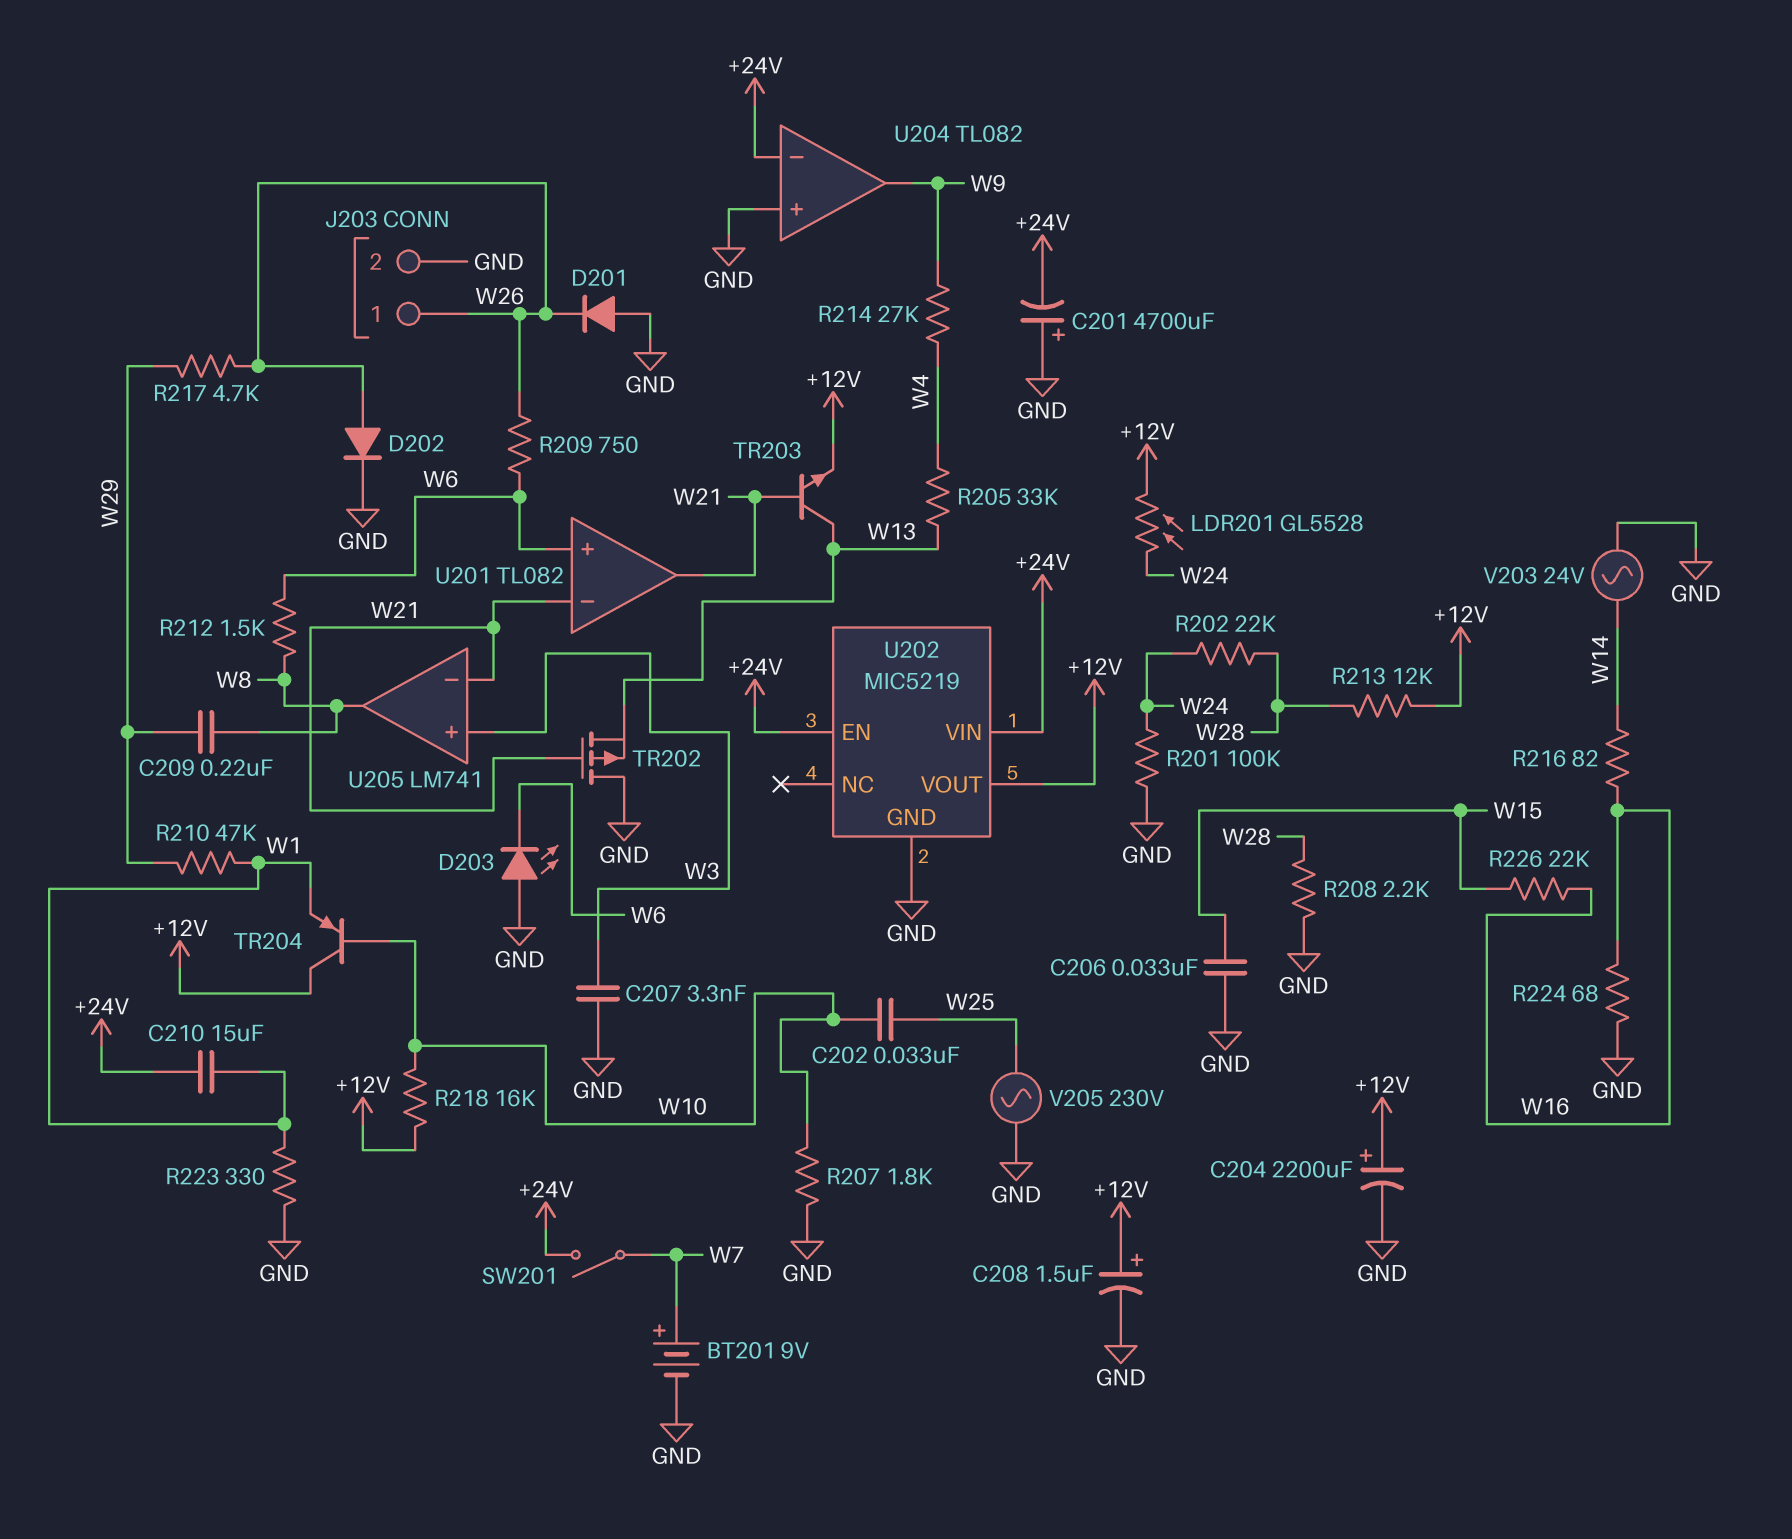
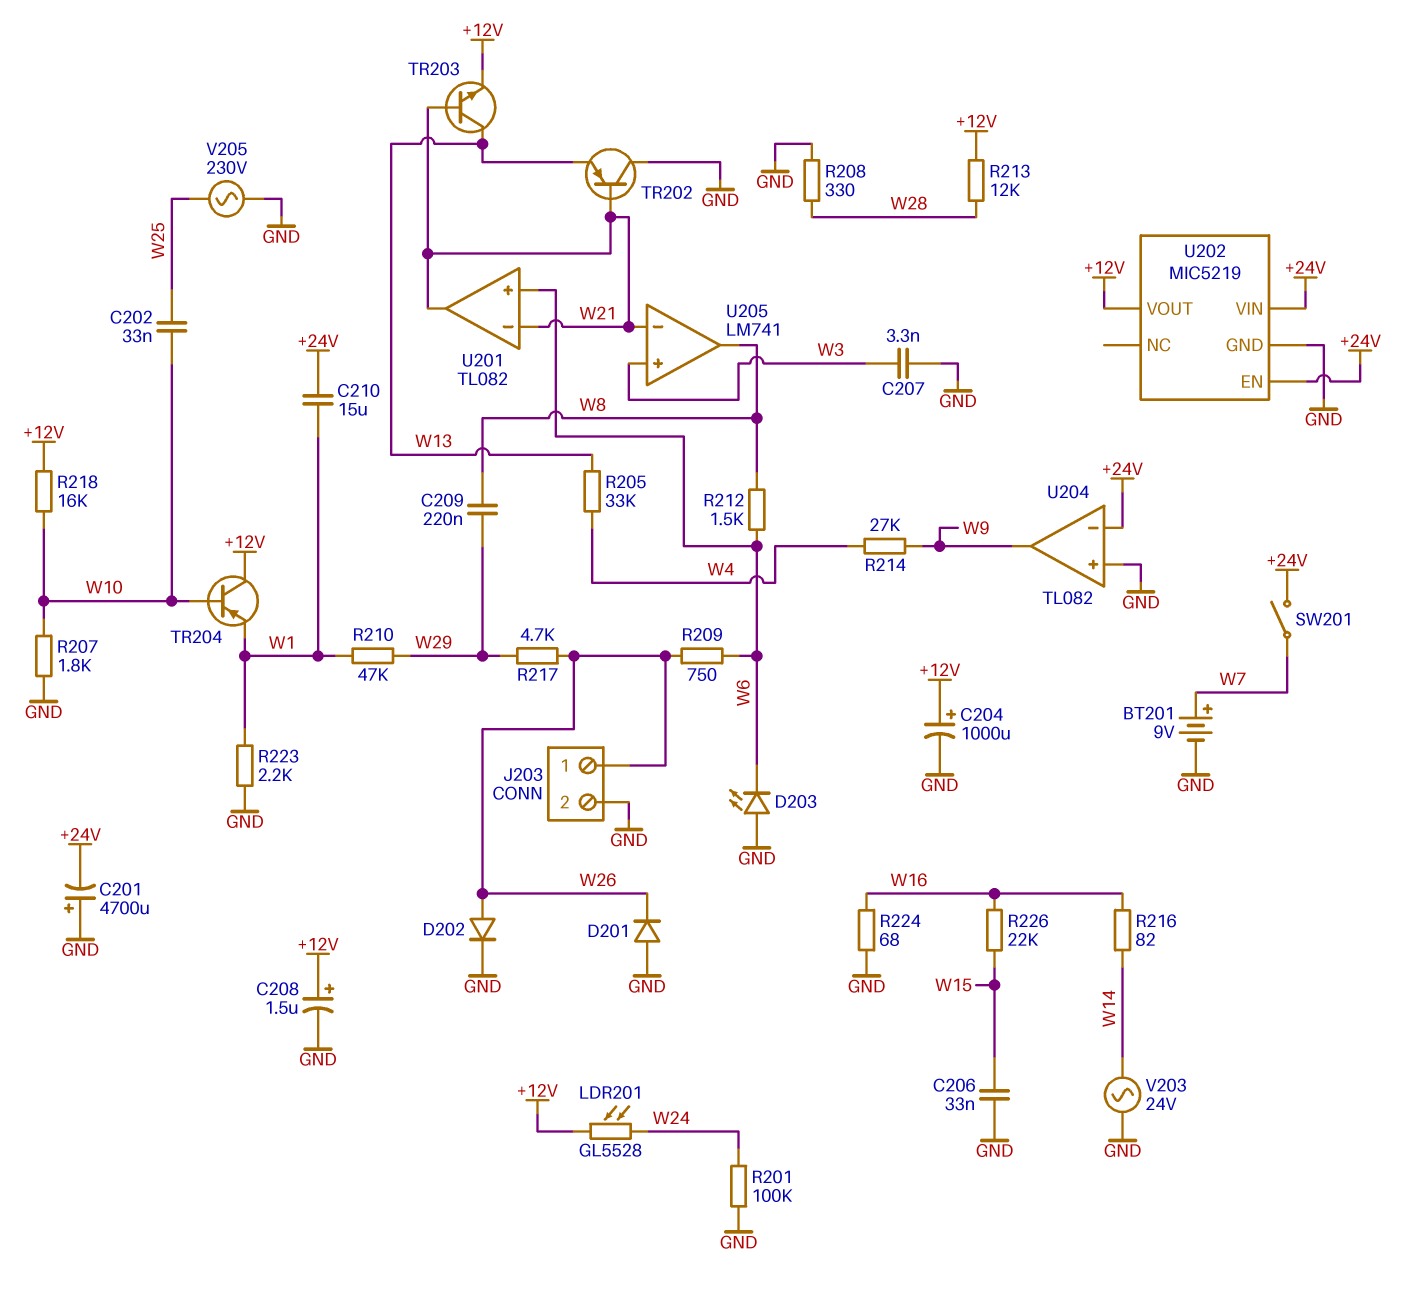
C204: 2200uF (plus +12V, minus GND) -> 1000uF (plus +12V, minus GND)
R202: 22k (W24, W28) -> none
R208: 2.2k (GND, W28) -> 330 (GND, W28)
R223: 330 (GND, W1) -> 2.2k (GND, W1)
TR202: PMOS (G W21, D GND, S W13) -> PNP (B W21, C GND, E W13)

